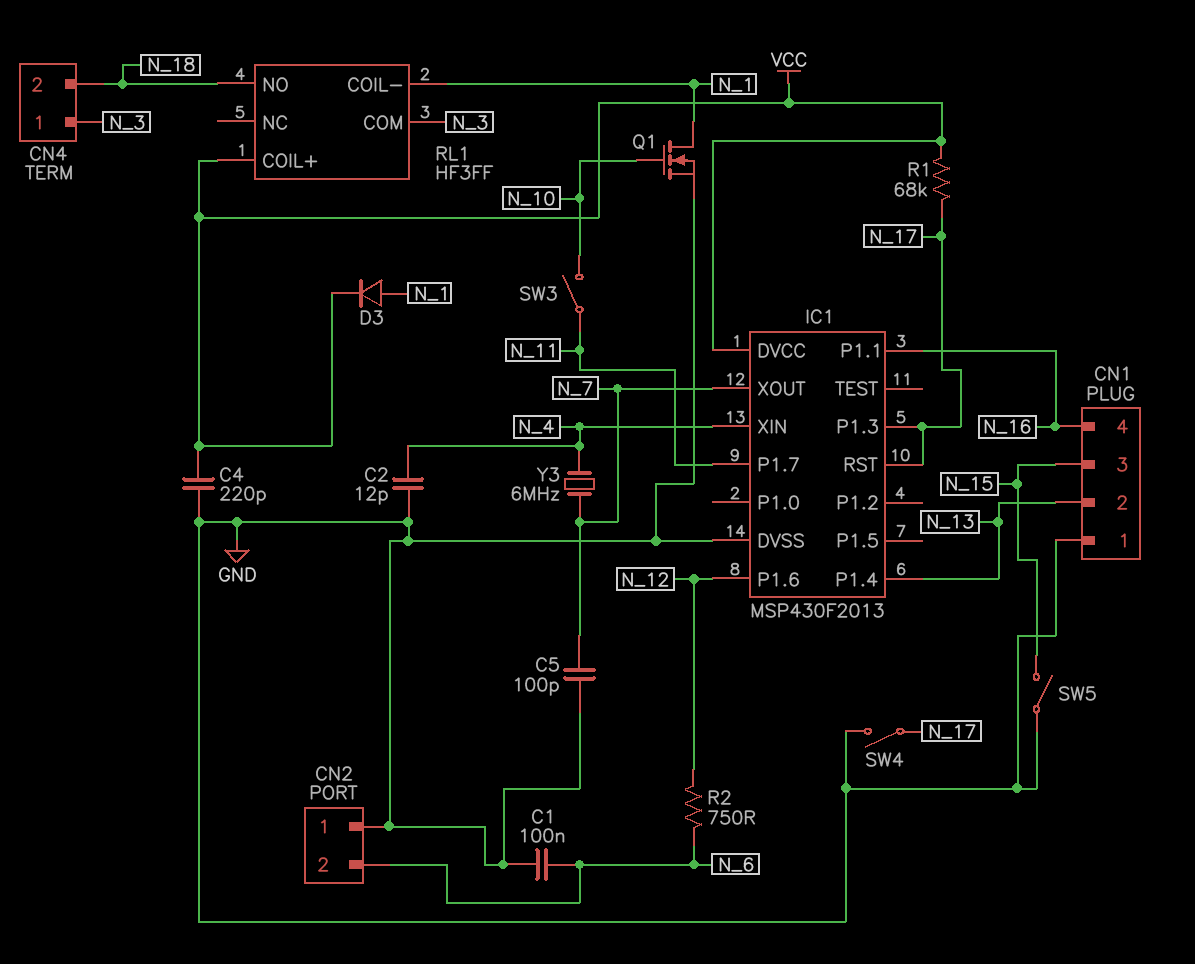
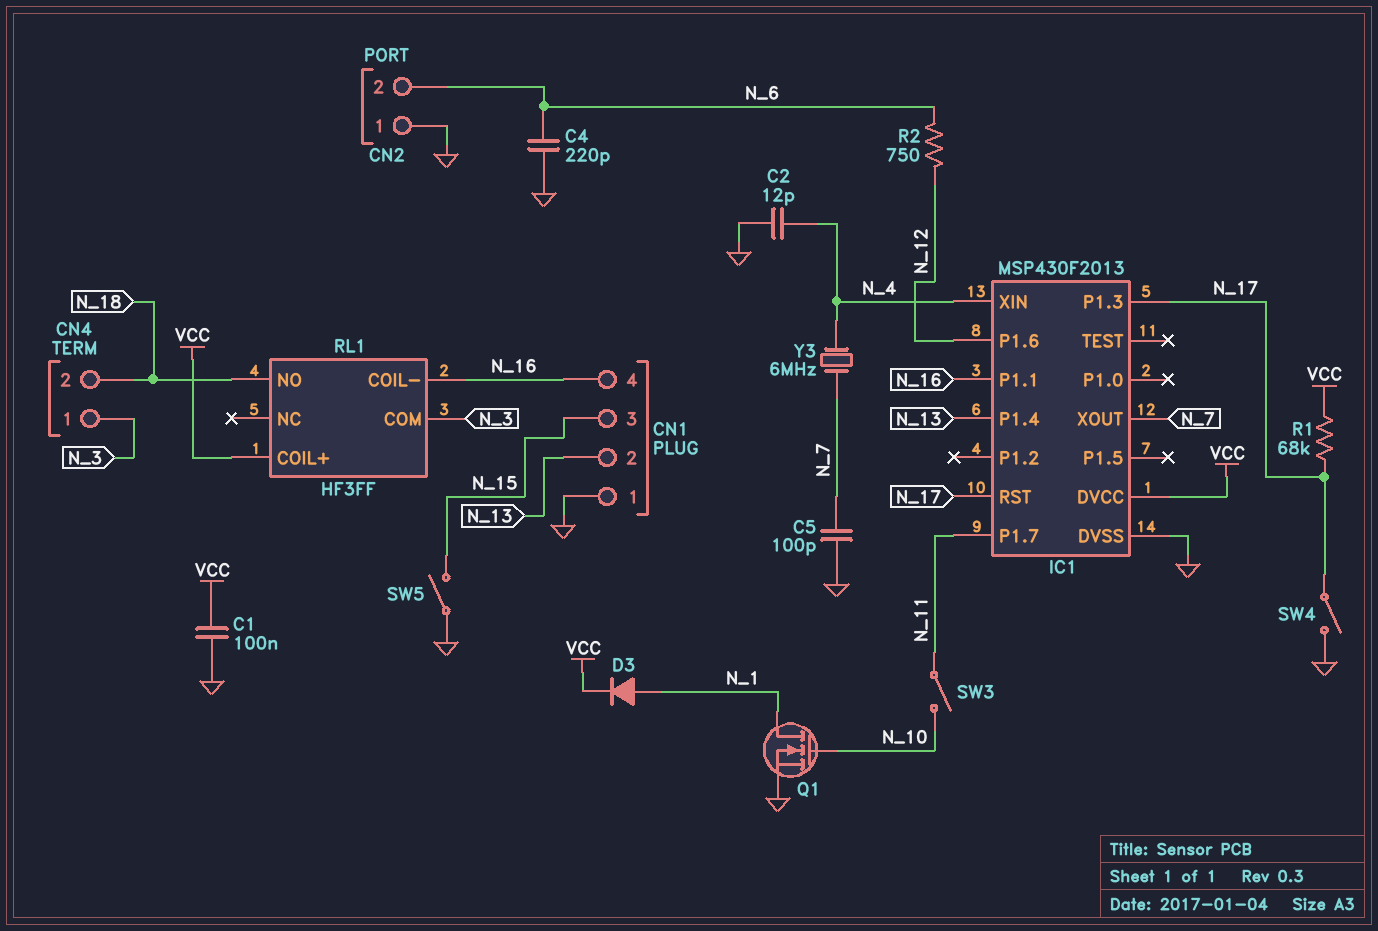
C1: 100nF (GND, N_6) -> 100nF (GND, VCC)
C4: 220pF (GND, VCC) -> 220pF (GND, N_6)
RL1 pin COIL-: N_1 -> N_16

